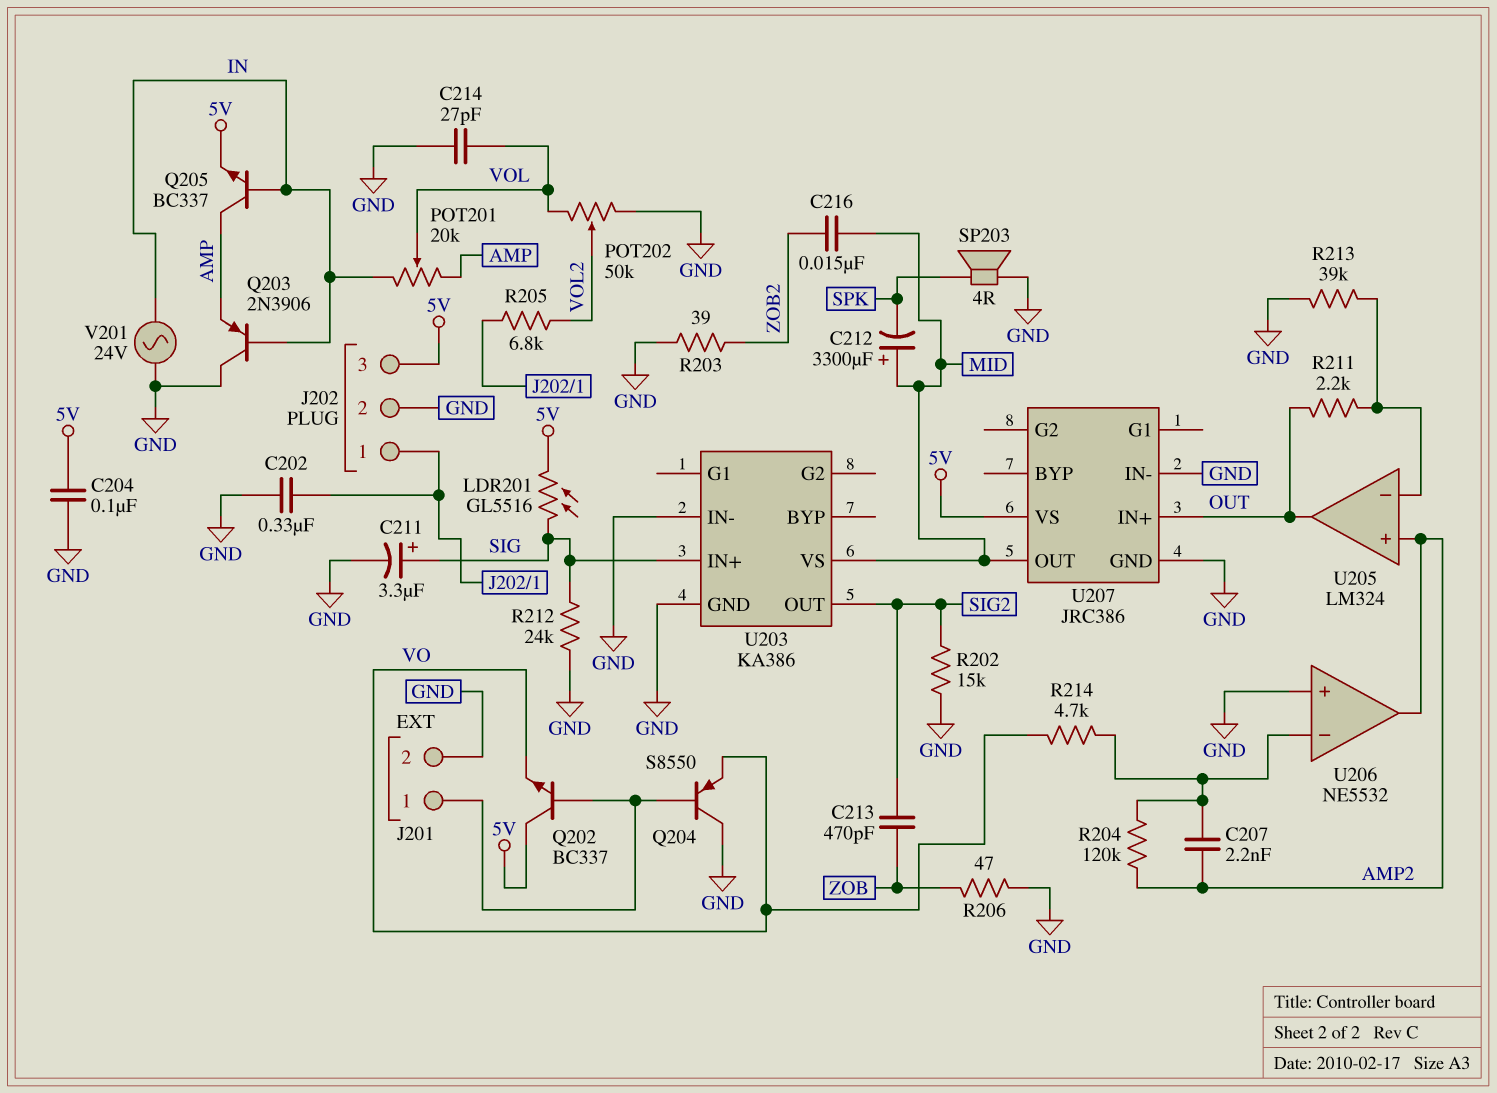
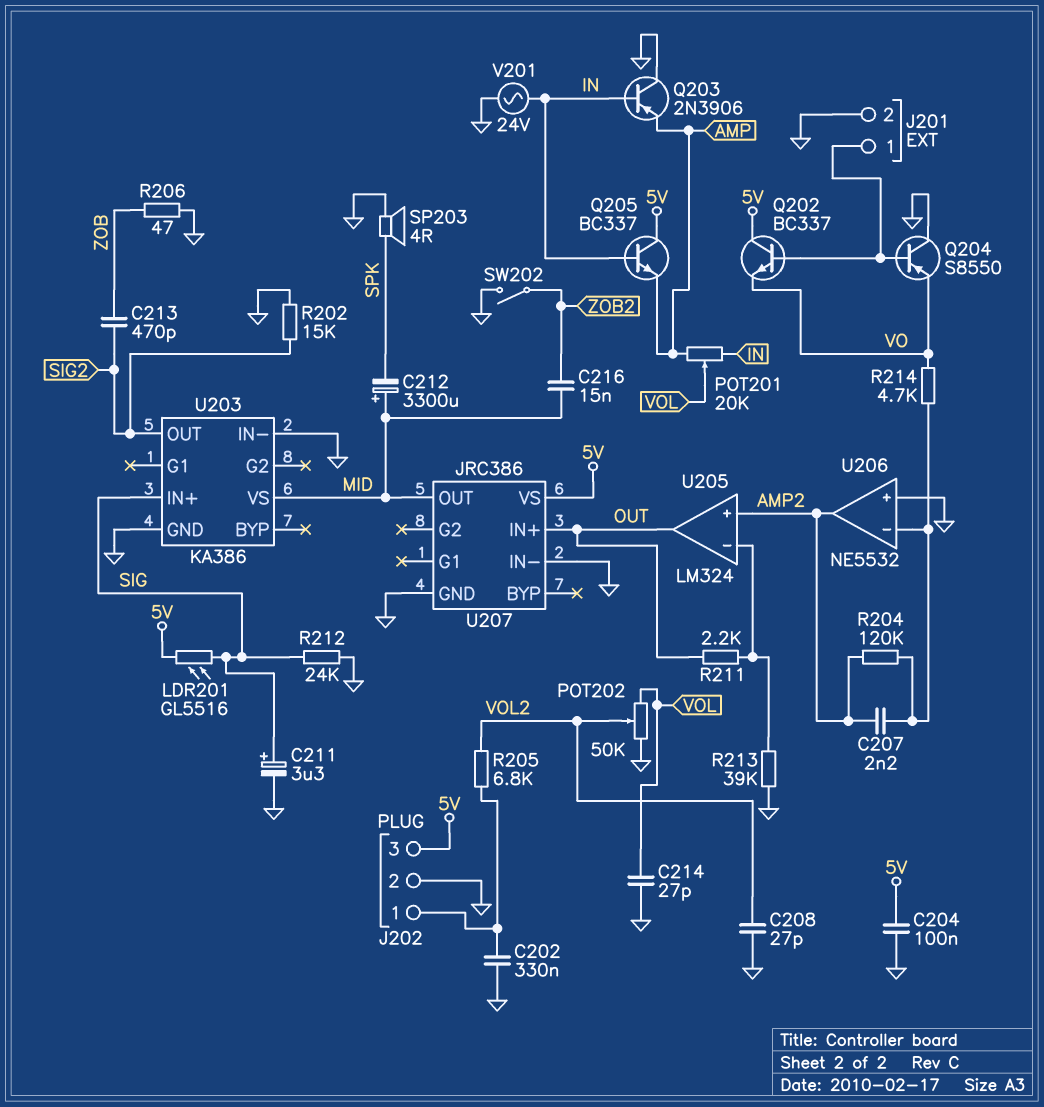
C208: none -> 27pF (GND, VOL2)
Q205: NPN BC337 (B IN, C AMP, E 5V) -> NPN BC337 (B IN, C 5V, E AMP)
R203: 39 (GND, ZOB2) -> none
SW202: none -> switch (GND, ZOB2)

